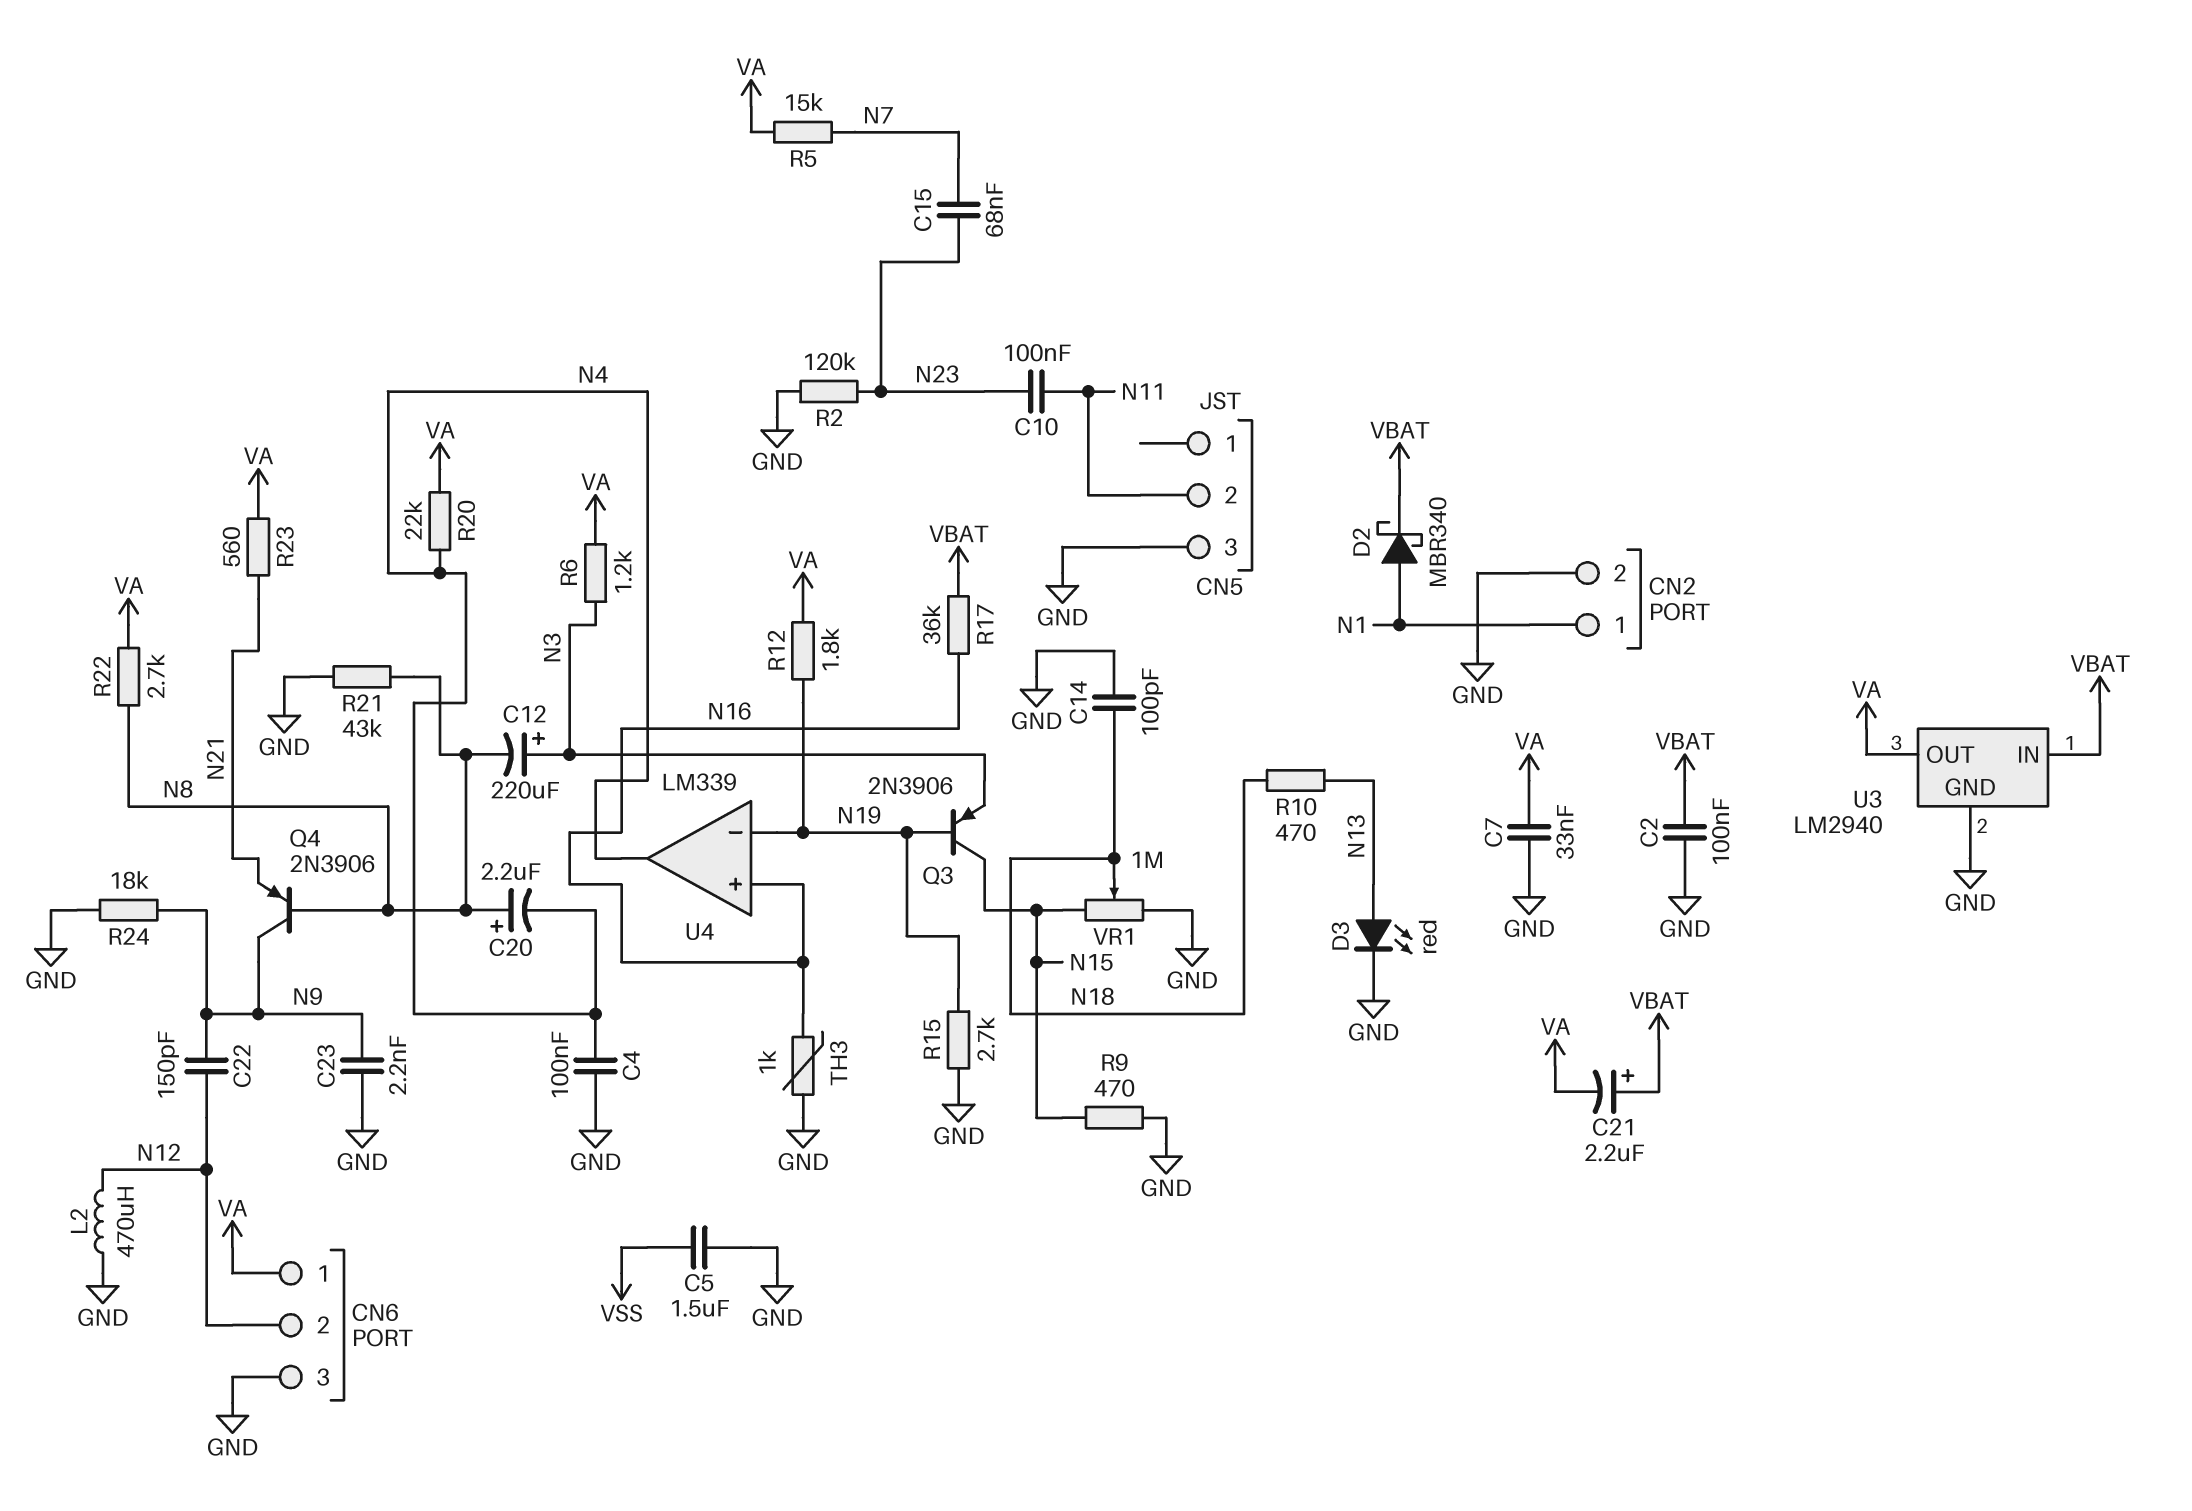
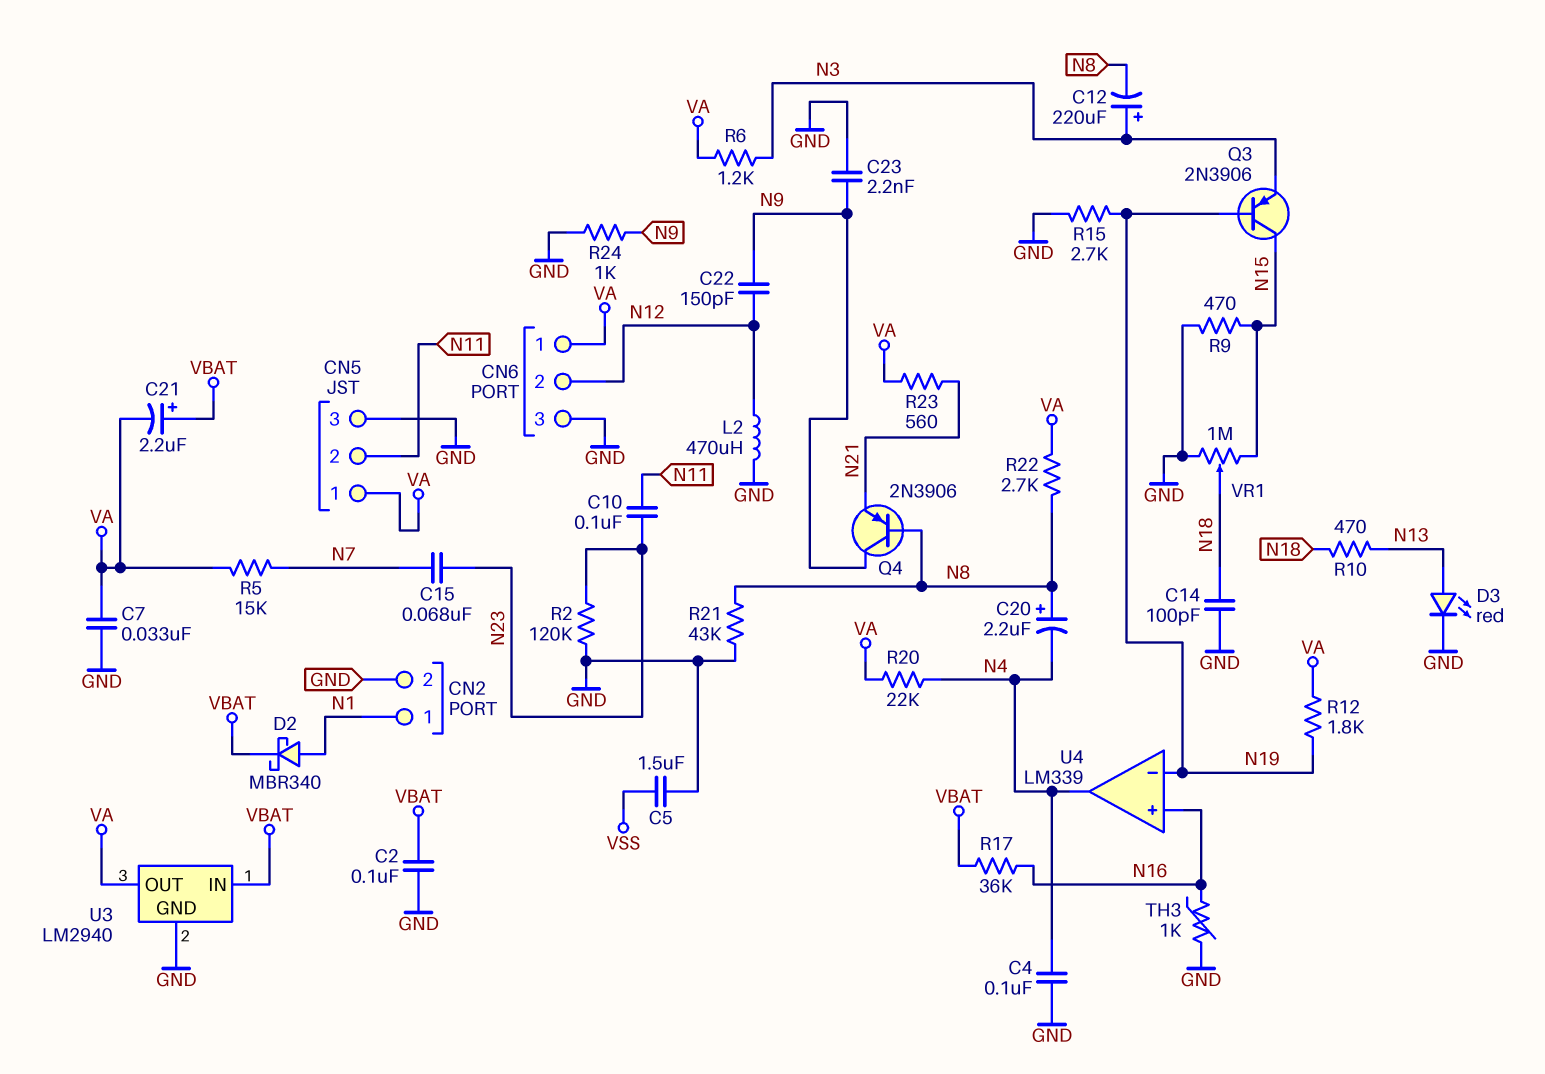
CN5 pin 1: none -> VA
R24: 18k (GND, N9) -> 1k (GND, N9)

